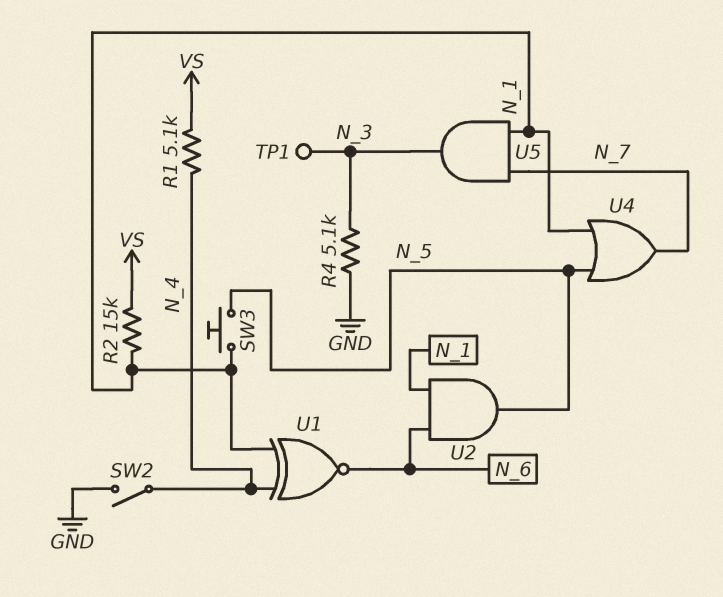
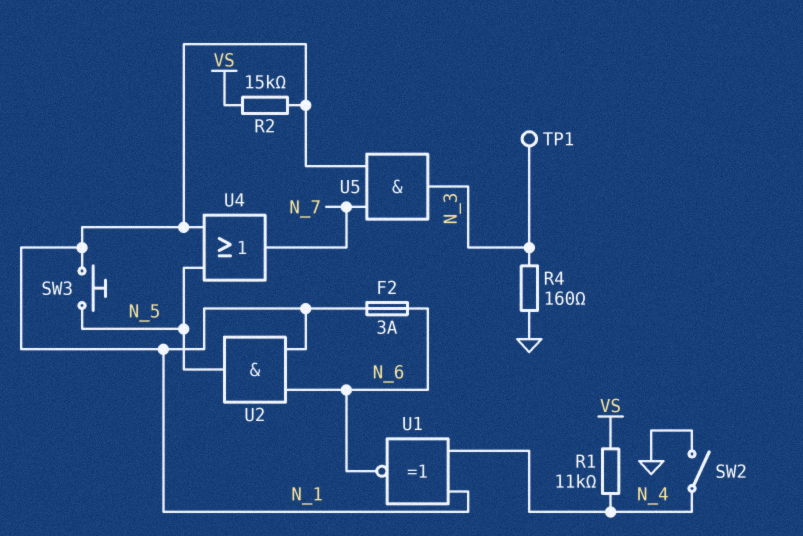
F2: none -> 3A (N_1, N_6)
R1: 5.1k (N_4, VS) -> 11k (N_4, VS)
R4: 5.1k (GND, N_3) -> 160 (GND, N_3)

